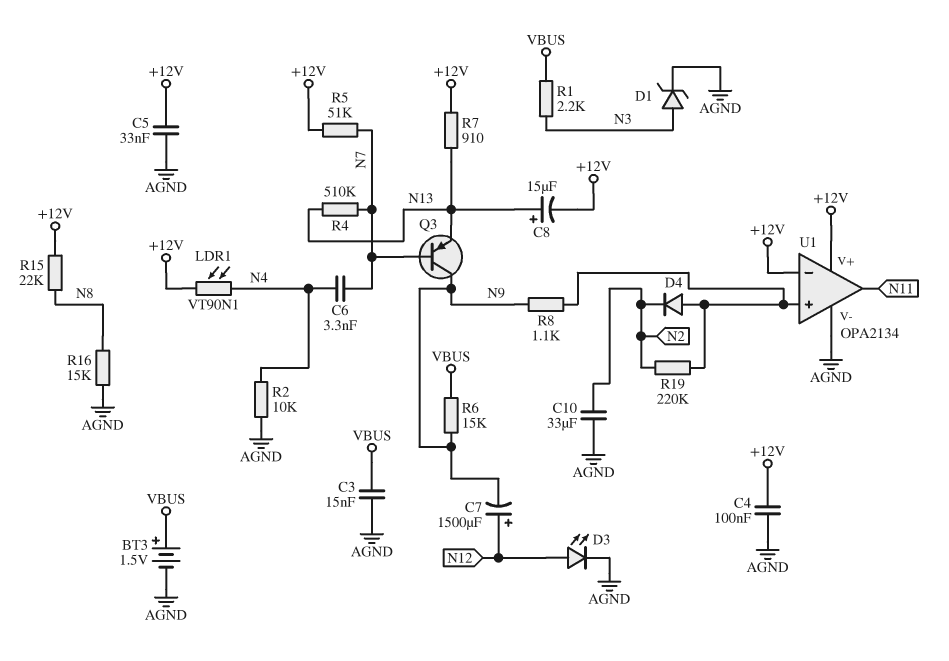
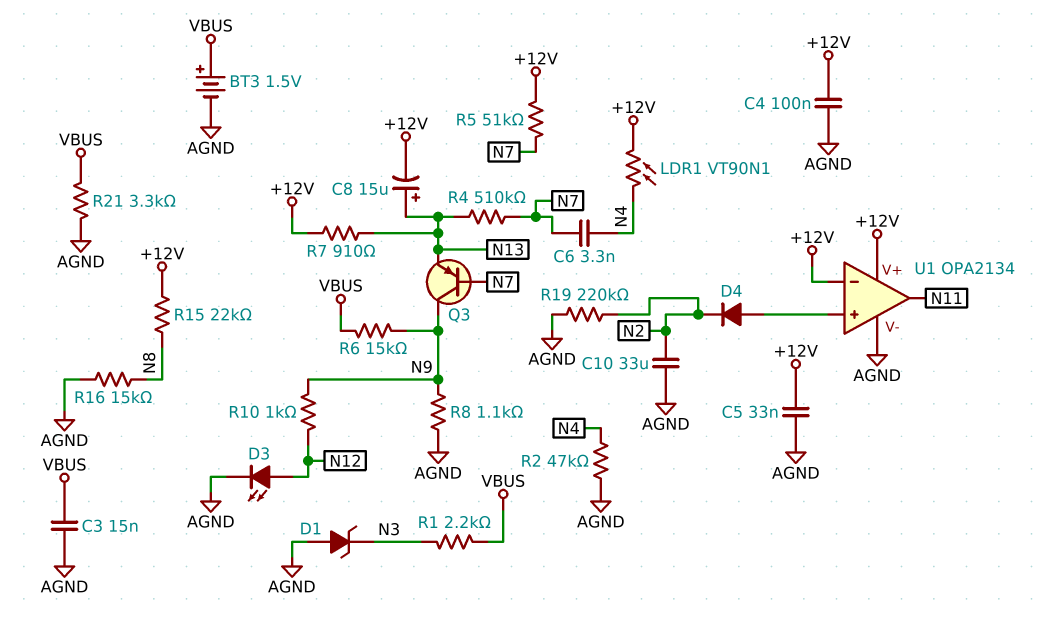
C7: 1500uF (plus N12, minus N9) -> none
D1: zener (A N3, K AGND) -> zener (A AGND, K N3)
R2: 10k (AGND, N4) -> 47k (AGND, N4)
R8: 1.1k (N9, U1/in+) -> 1.1k (AGND, N9)
R10: none -> 1k (N9, N12)
R19: 220k (N2, U1/in+) -> 220k (AGND, N2)
R21: none -> 3.3k (AGND, VBUS)

